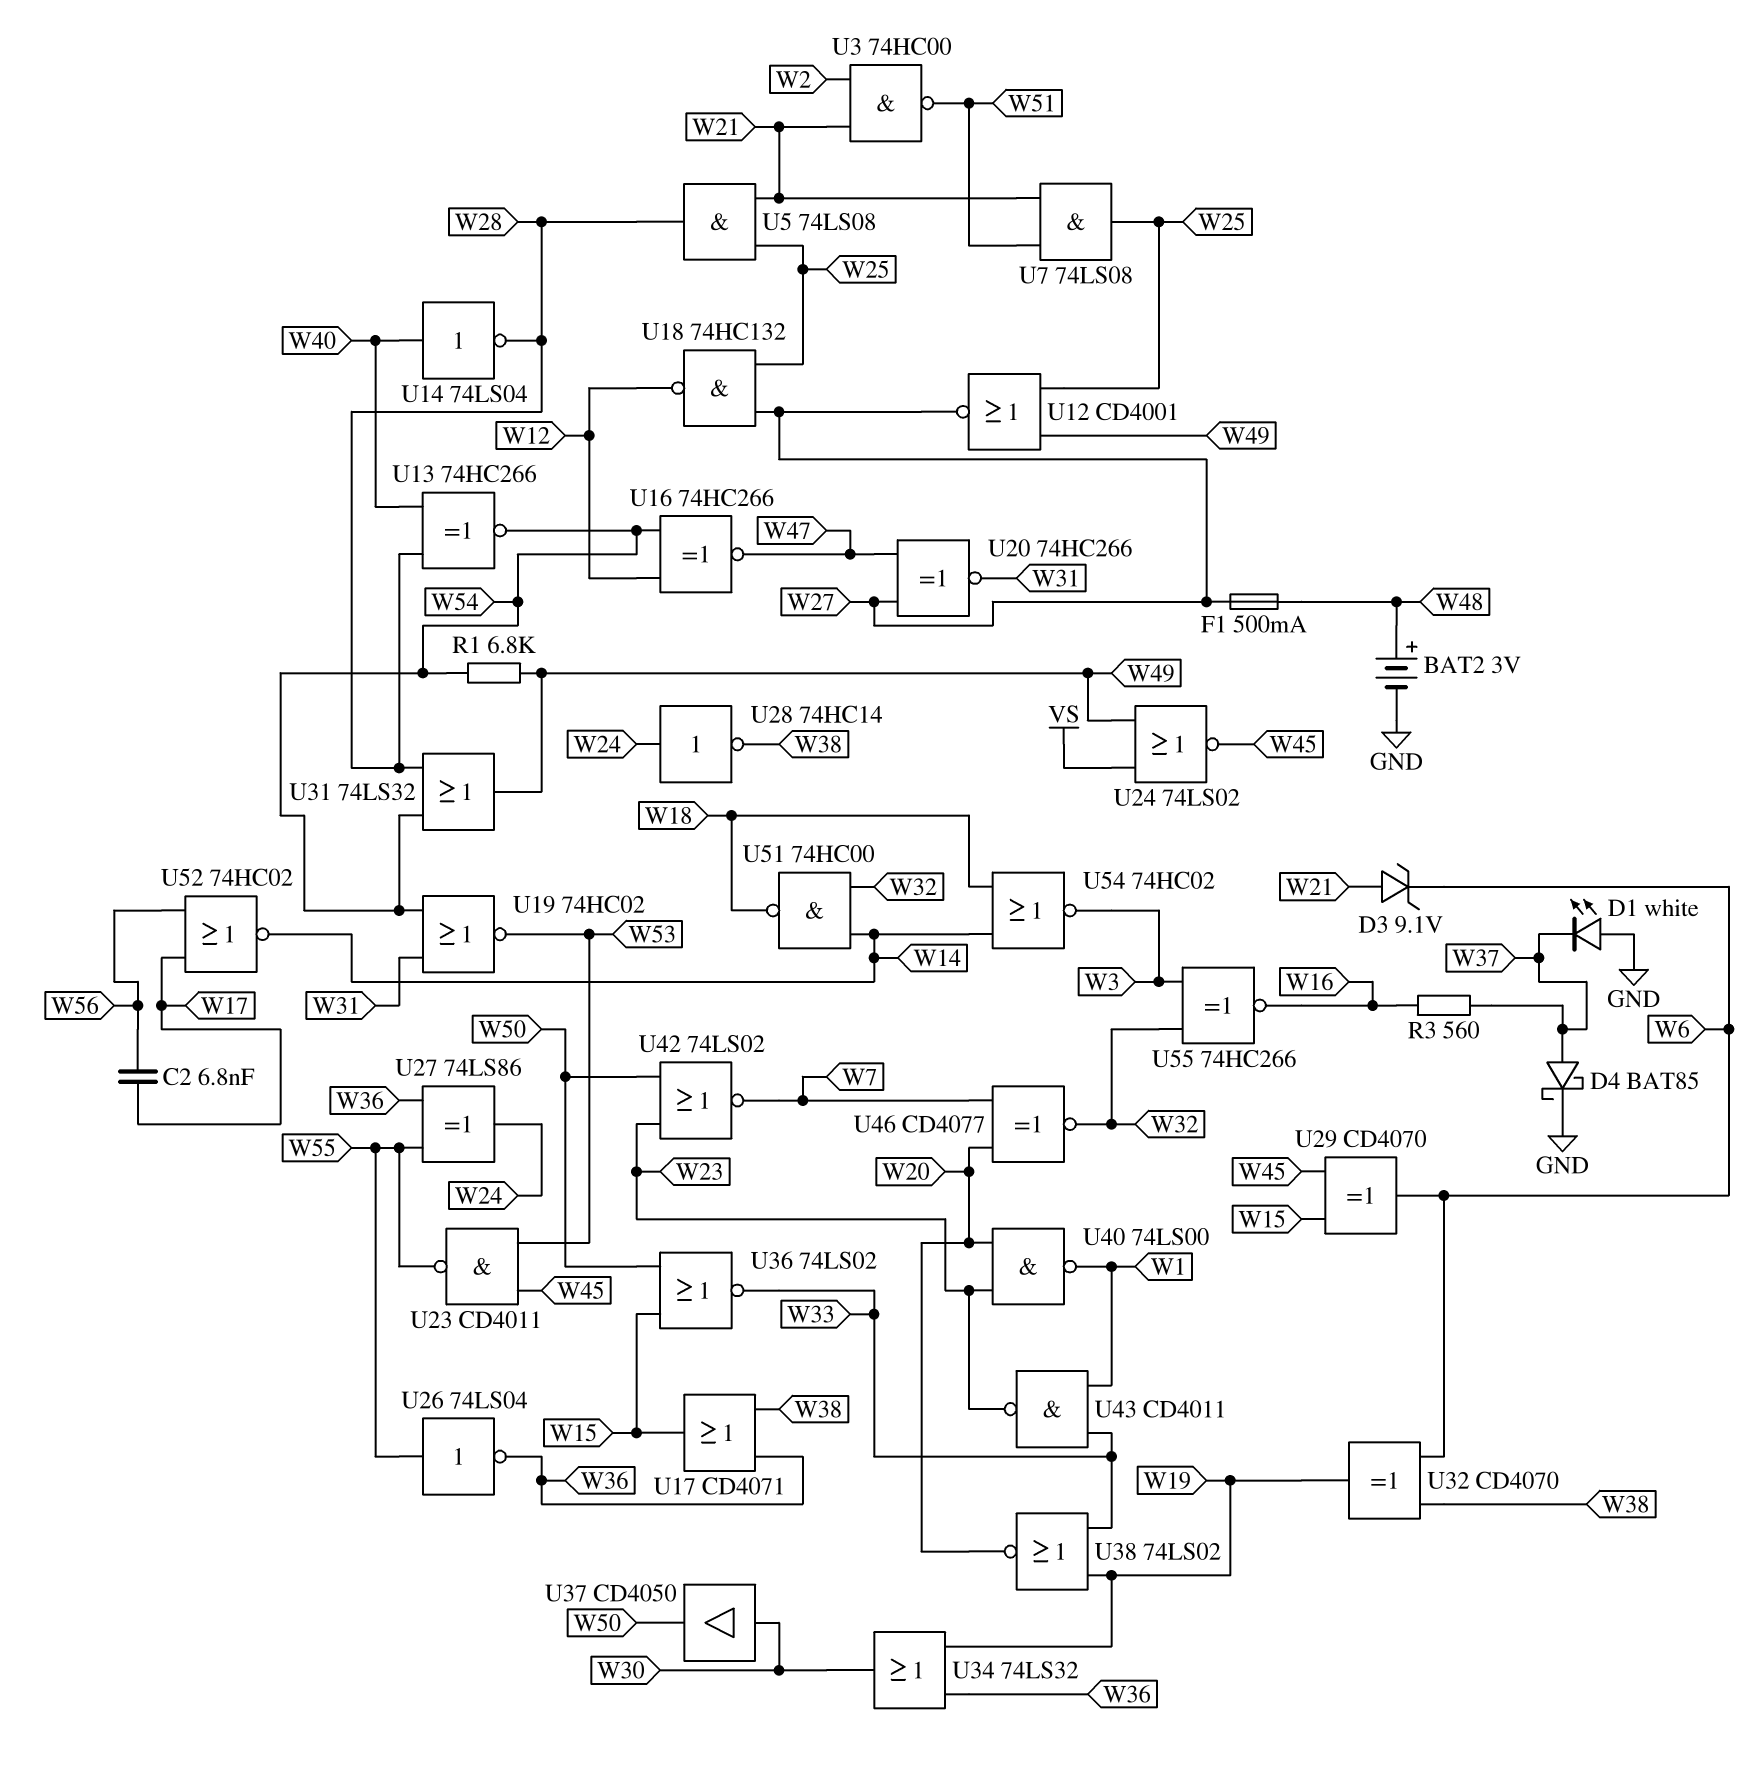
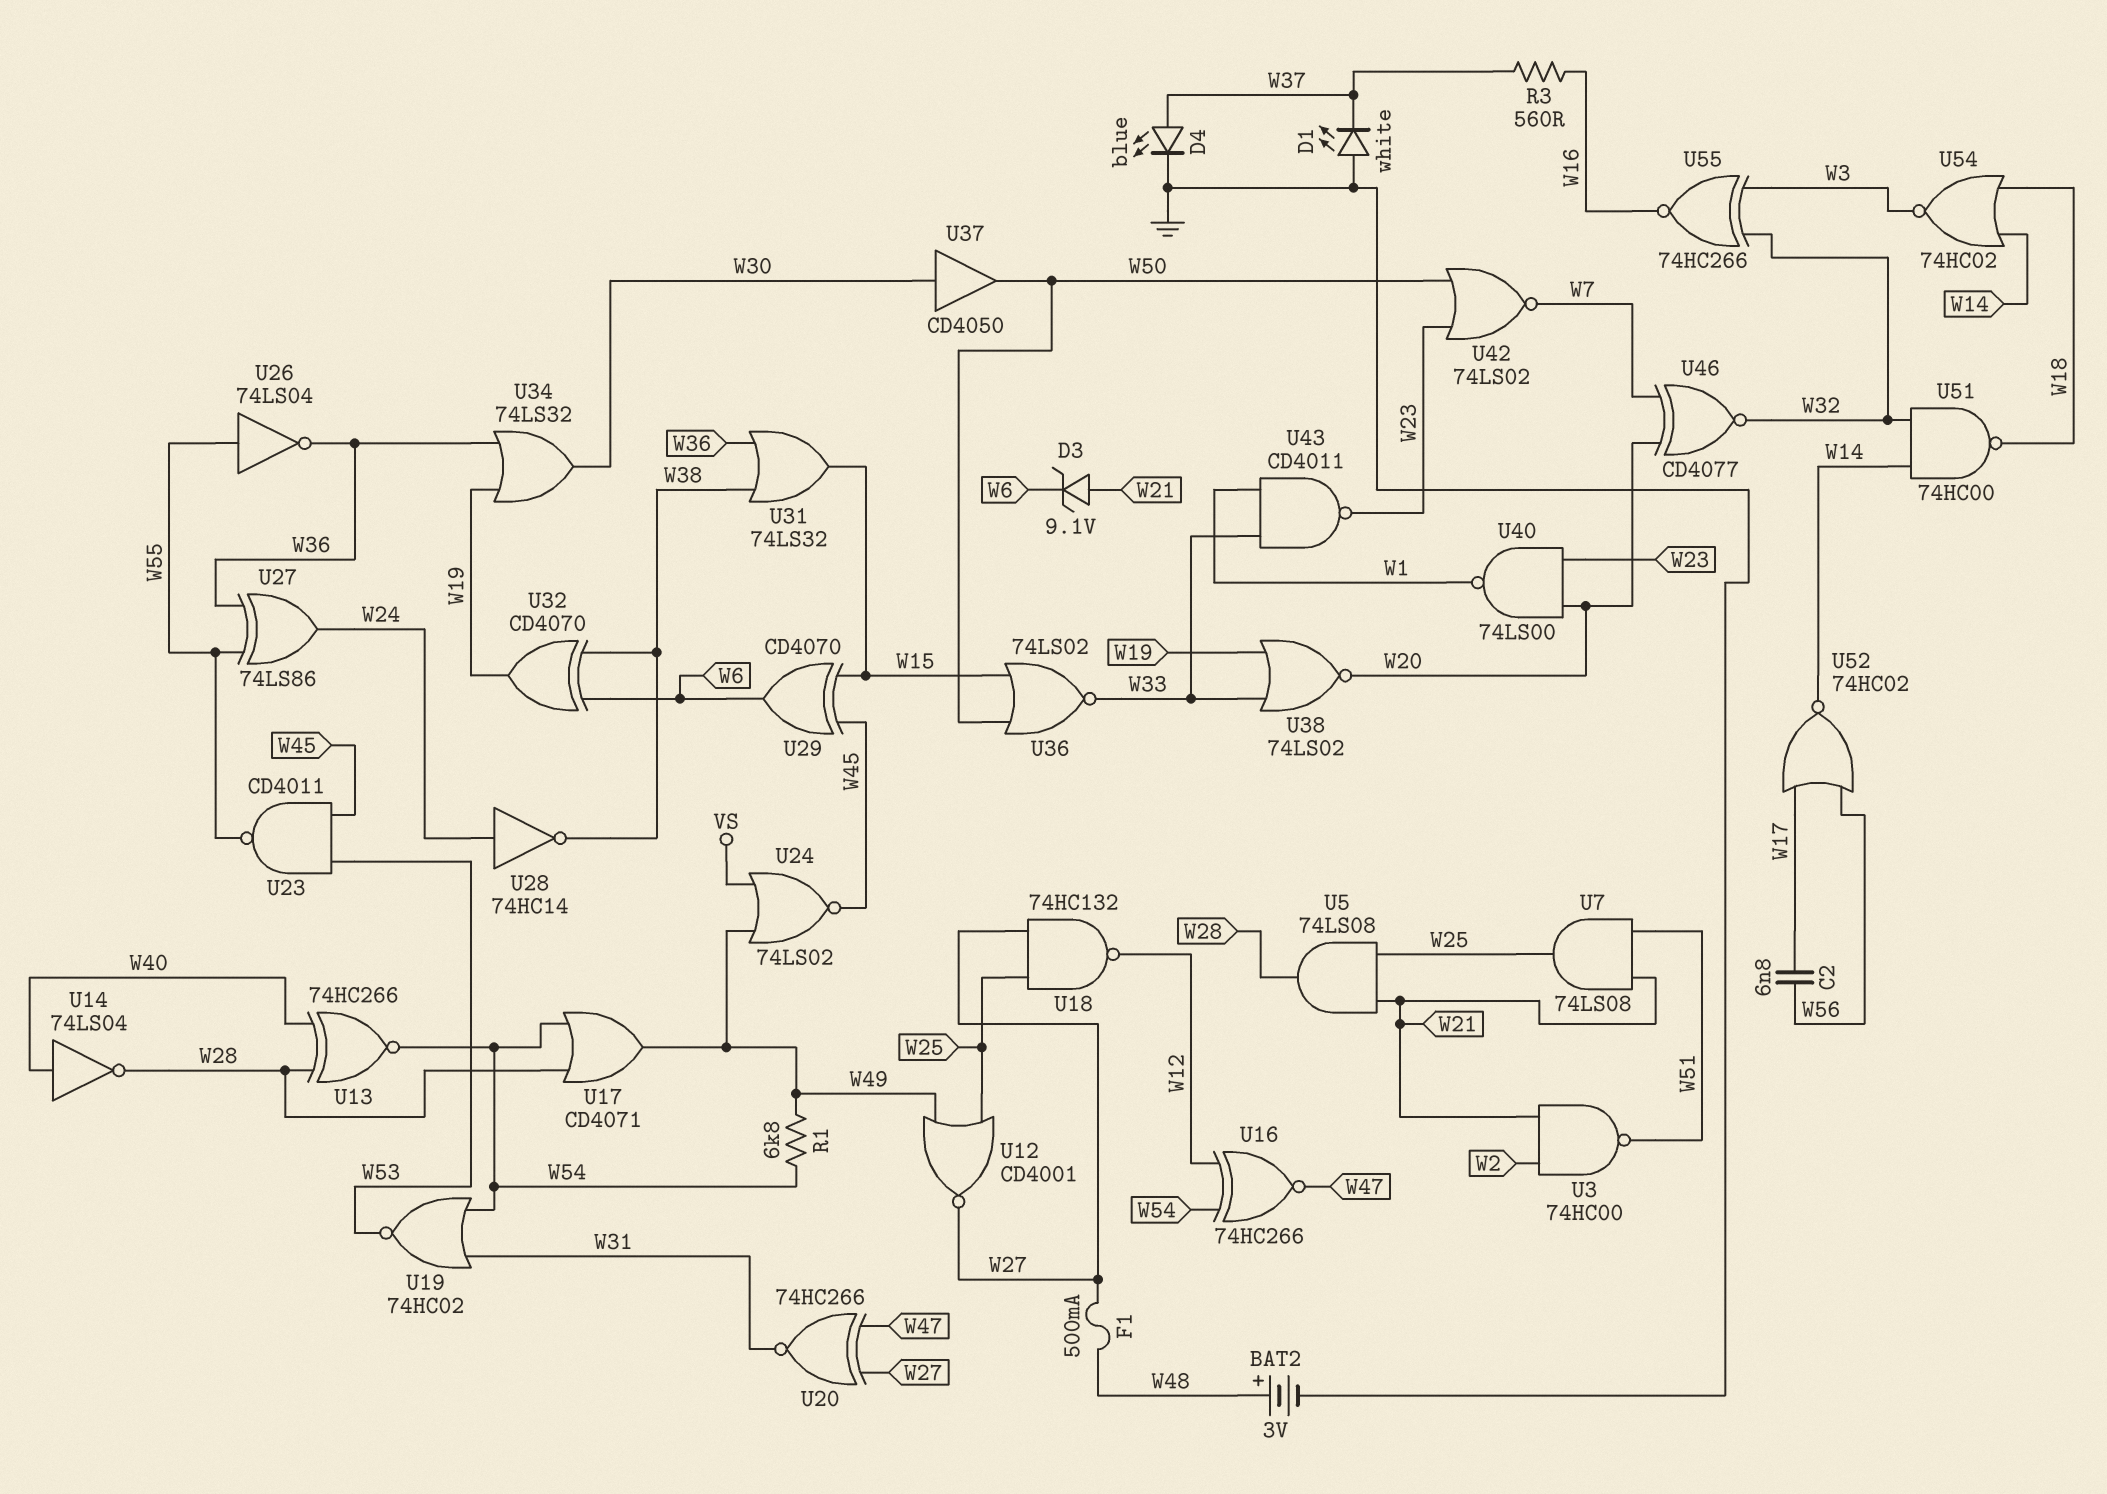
D4: schottky BAT85 (A W37, K GND) -> LED blue (A W37, K GND)
U17: OR CD4071 (in W36, in W38, out W15) -> OR CD4071 (in W28, in W54, out W49)
U31: OR 74LS32 (in W28, in W54, out W49) -> OR 74LS32 (in W36, in W38, out W15)

